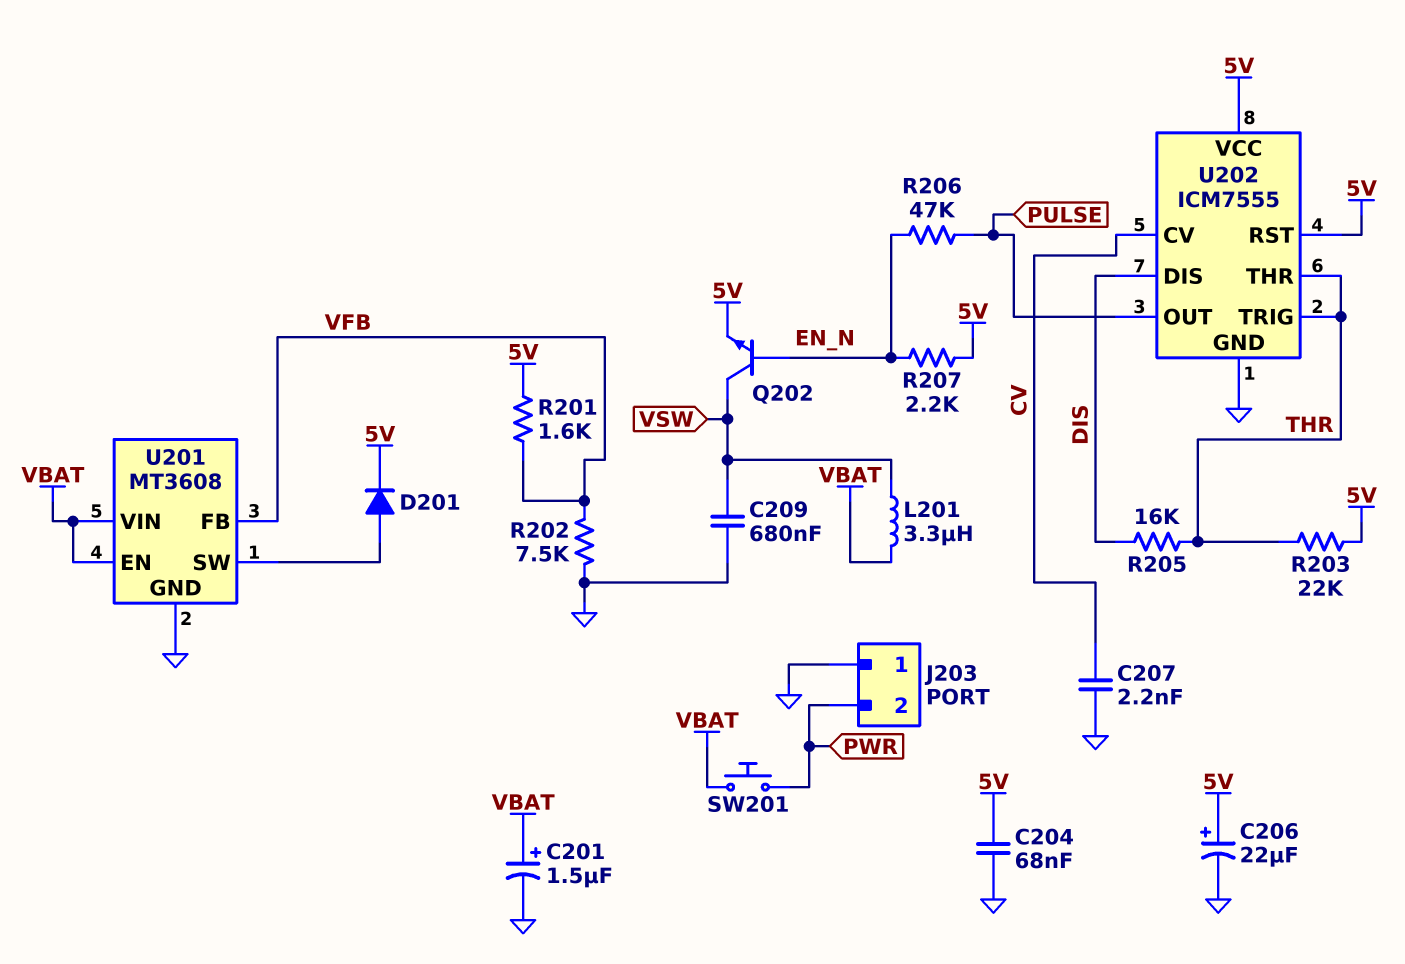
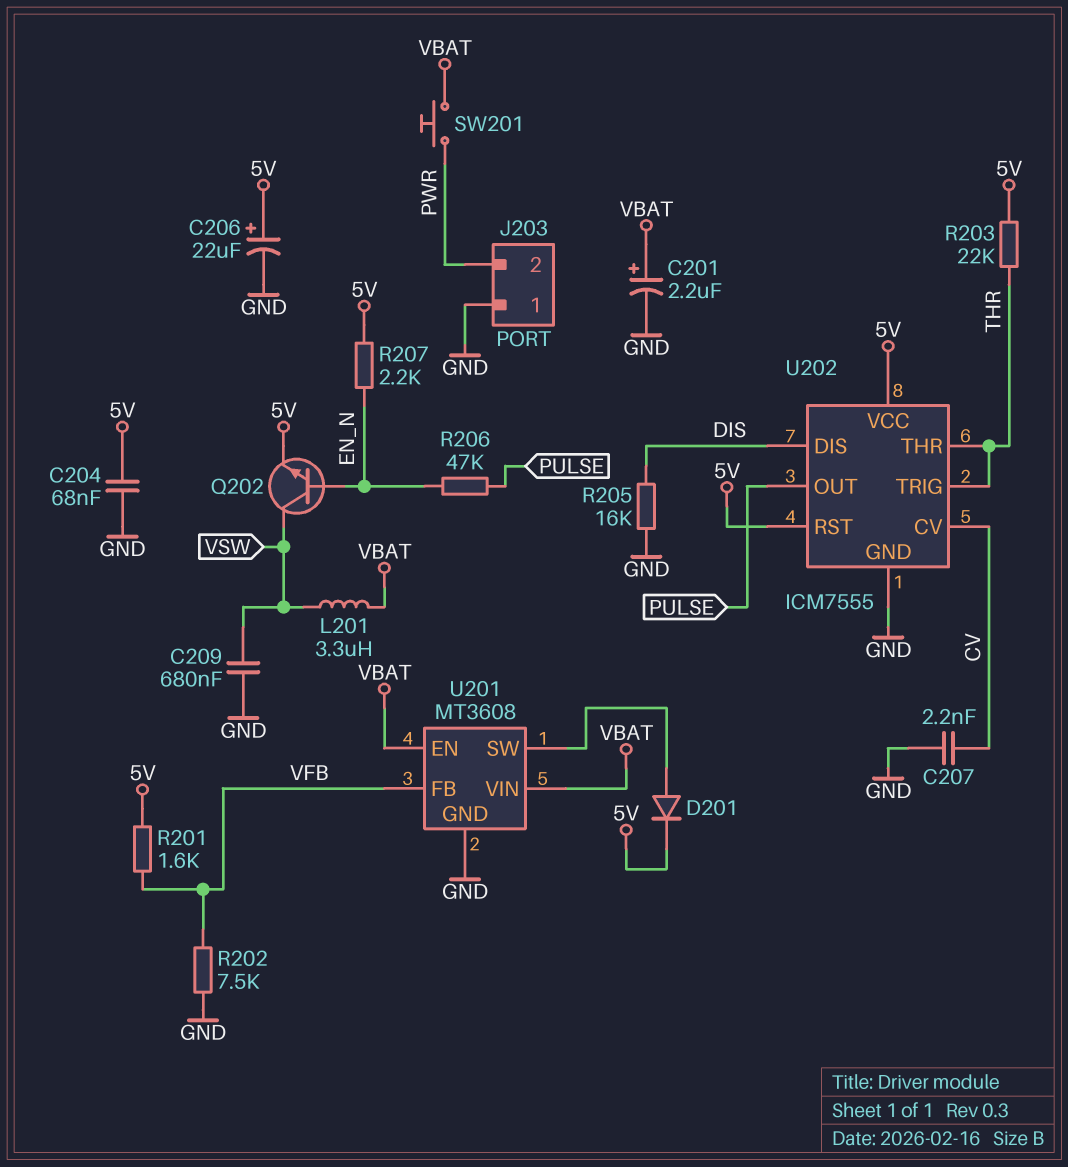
C201: 1.5uF (plus VBAT, minus GND) -> 2.2uF (plus VBAT, minus GND)
R205: 16k (DIS, THR) -> 16k (DIS, GND)

